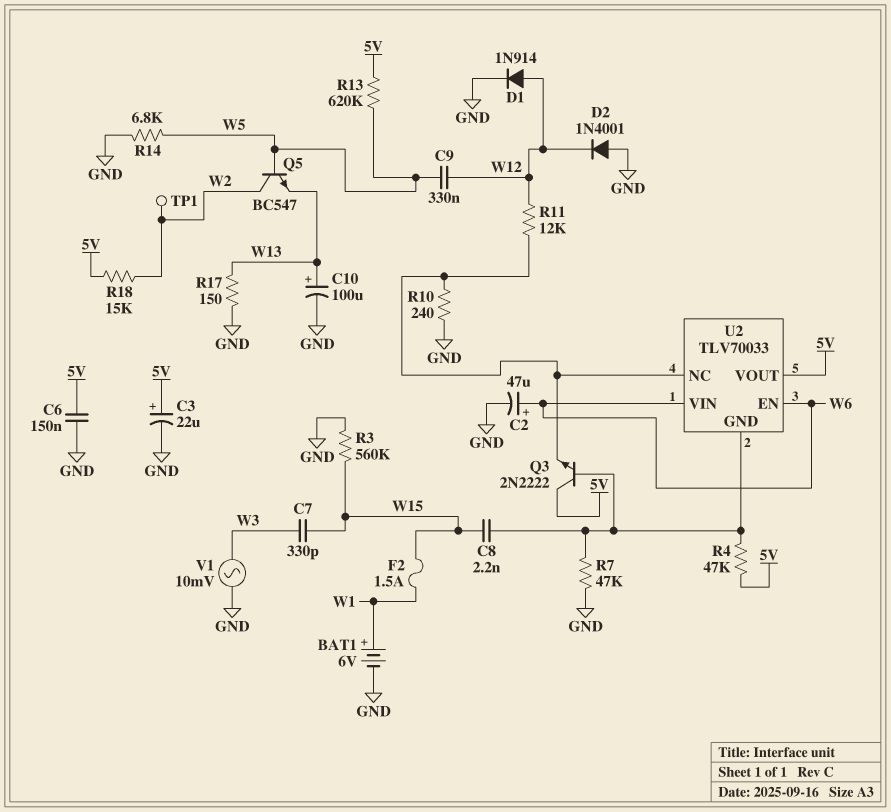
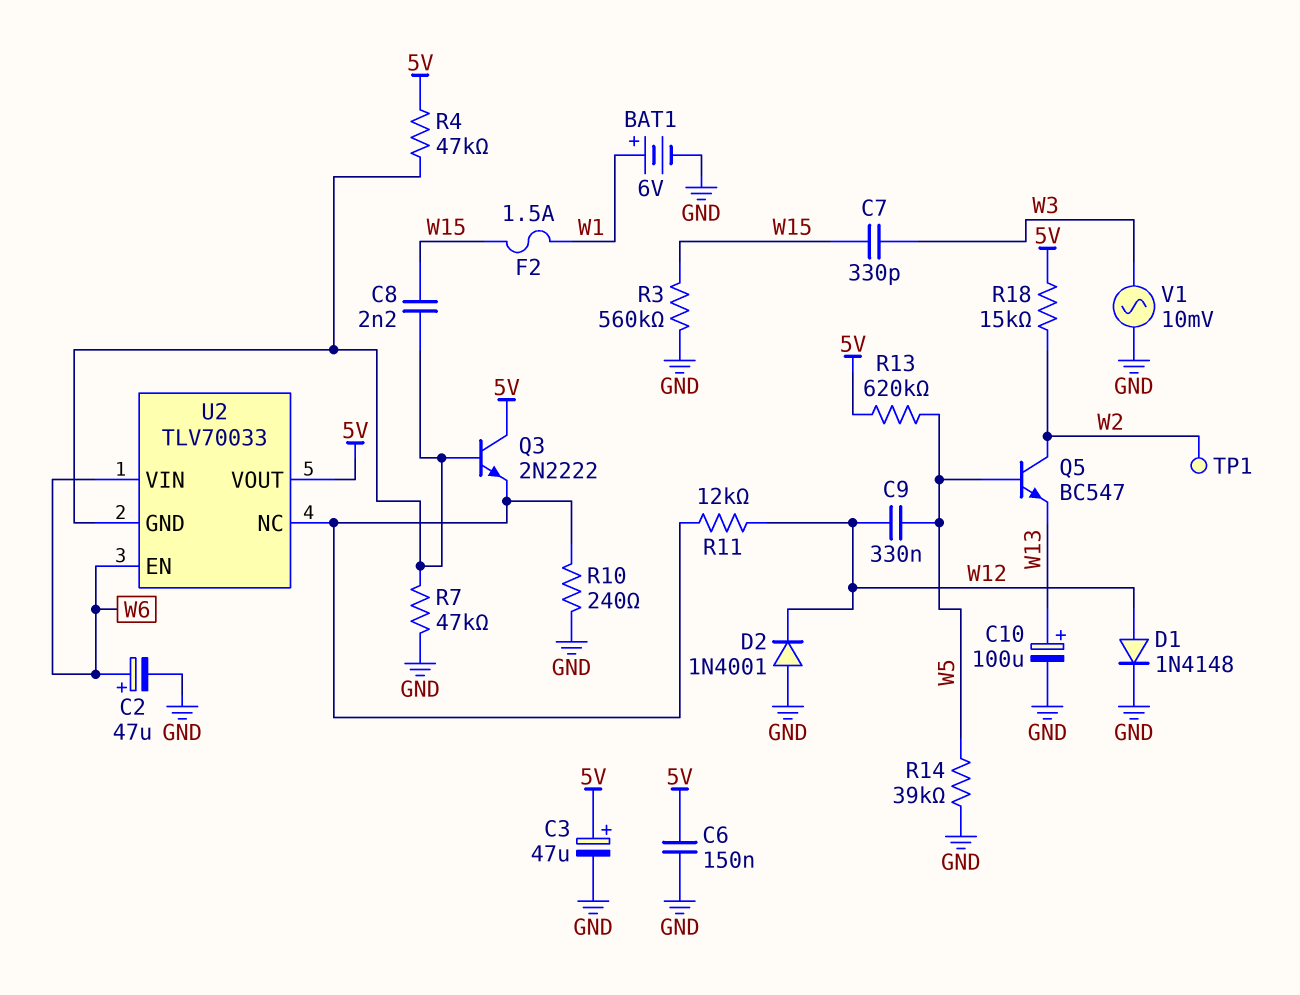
C3: 22uF (plus 5V, minus GND) -> 47uF (plus 5V, minus GND)
D1: diode 1N914 (A W12, K GND) -> diode 1N4148 (A W12, K GND)
R14: 6.8k (GND, W5) -> 39k (GND, W5)
R17: 150 (GND, W13) -> none

